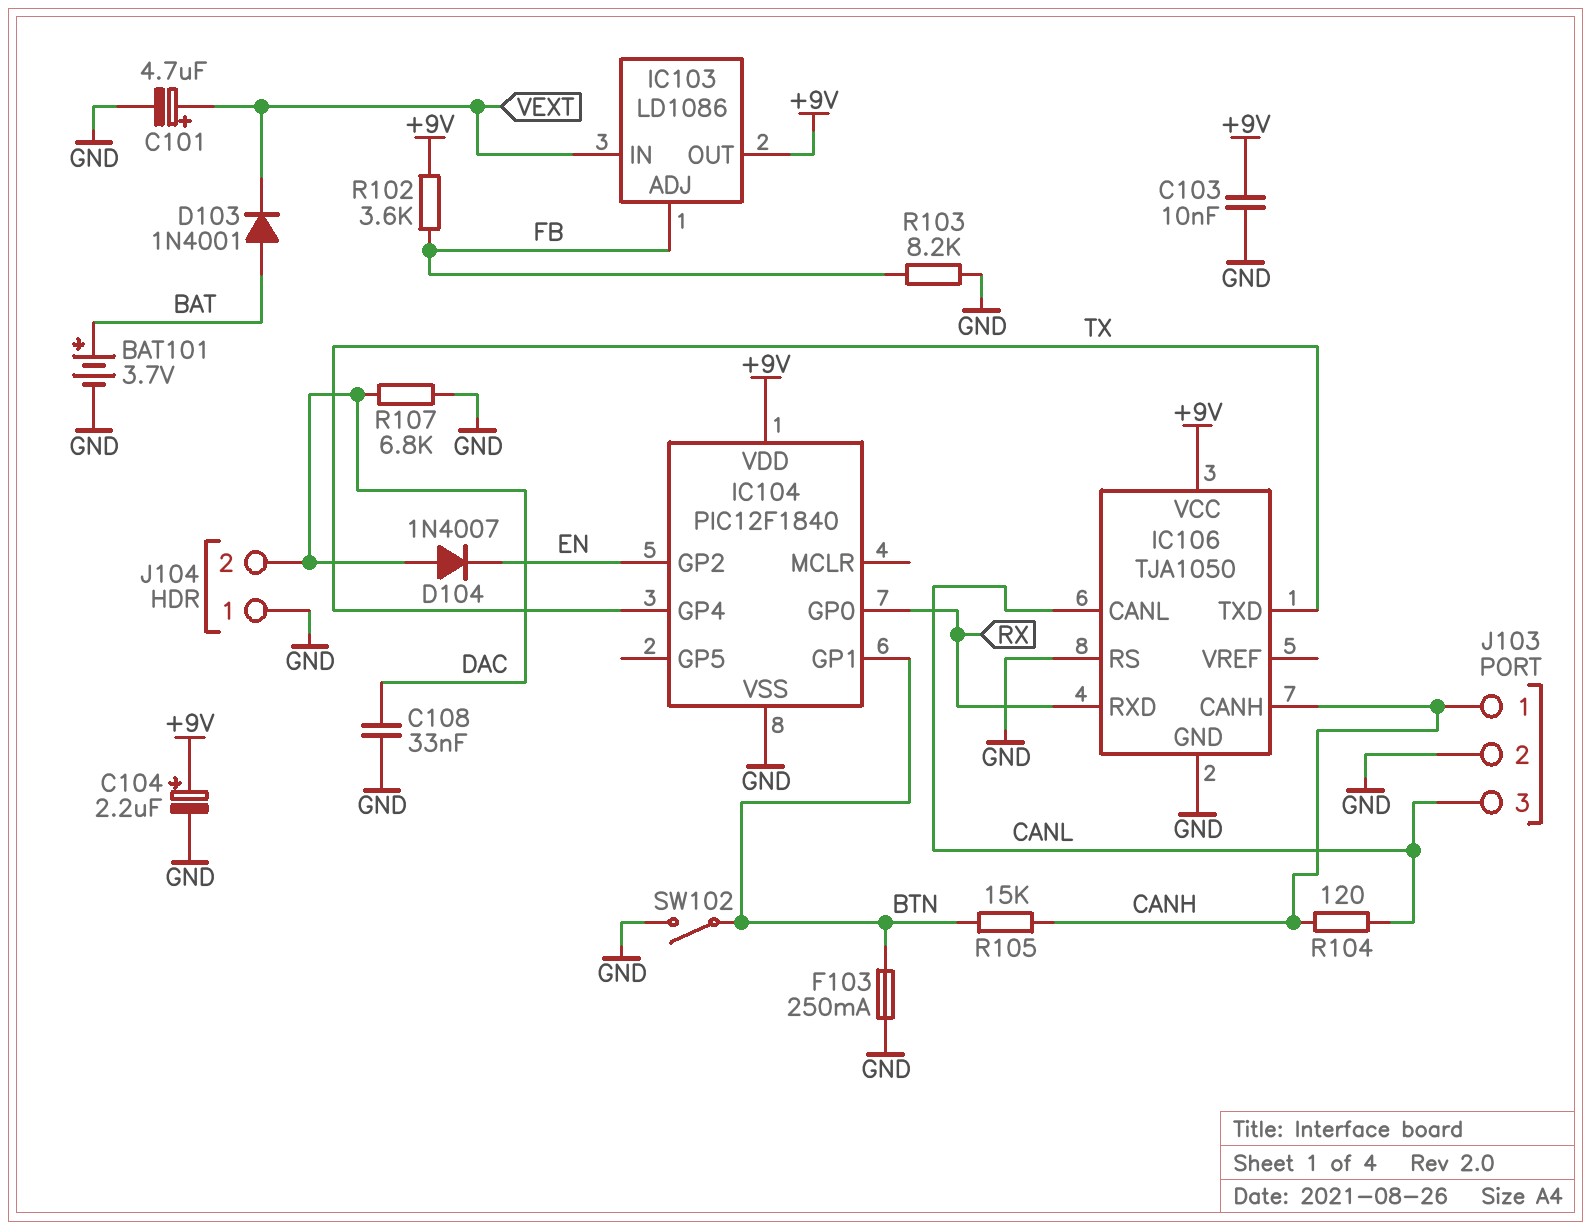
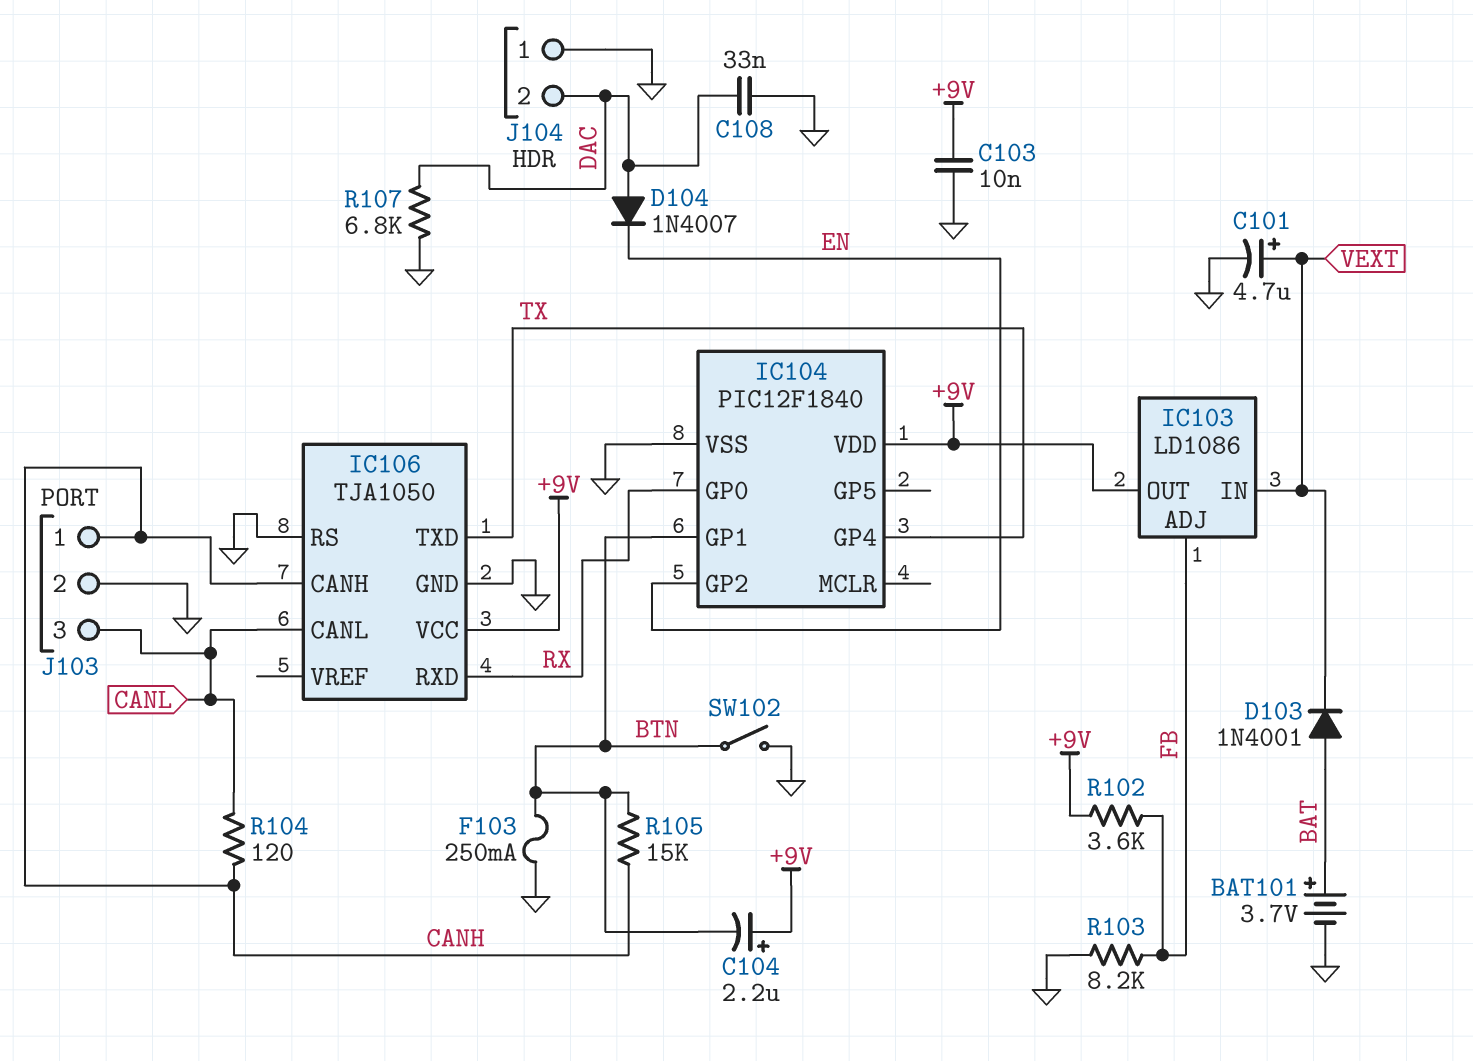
C104: 2.2uF (plus +9V, minus GND) -> 2.2uF (plus +9V, minus BTN)

